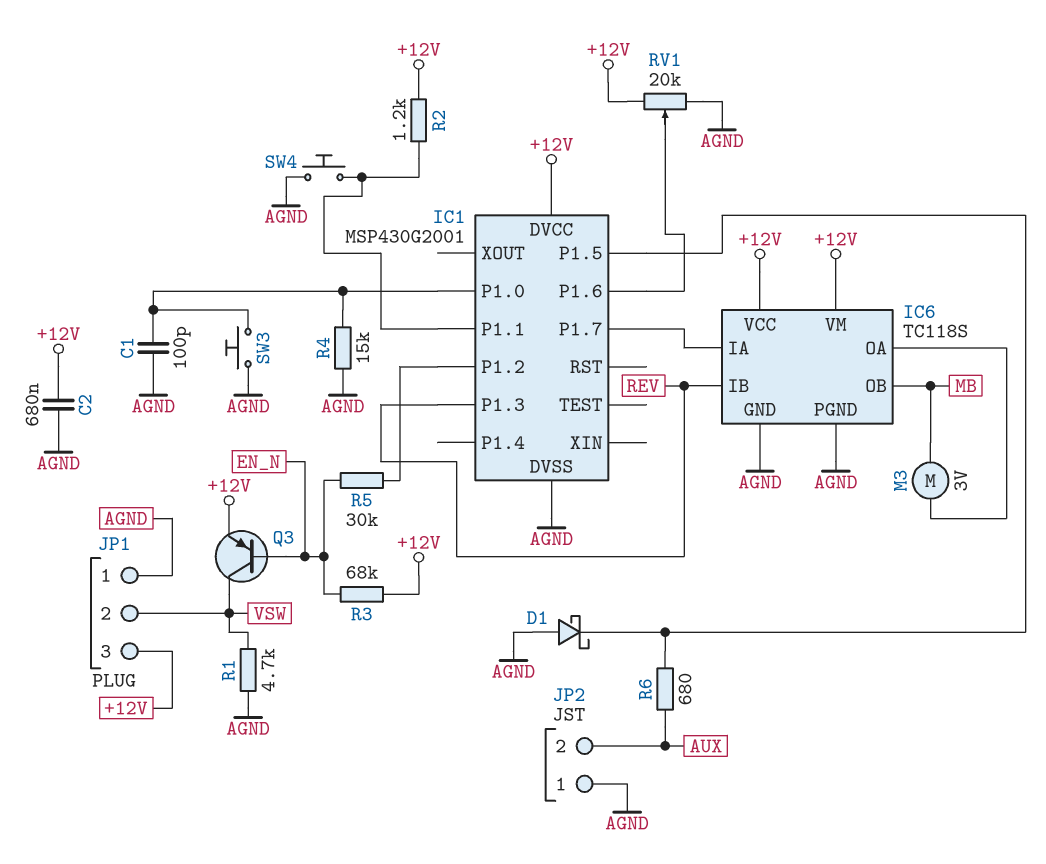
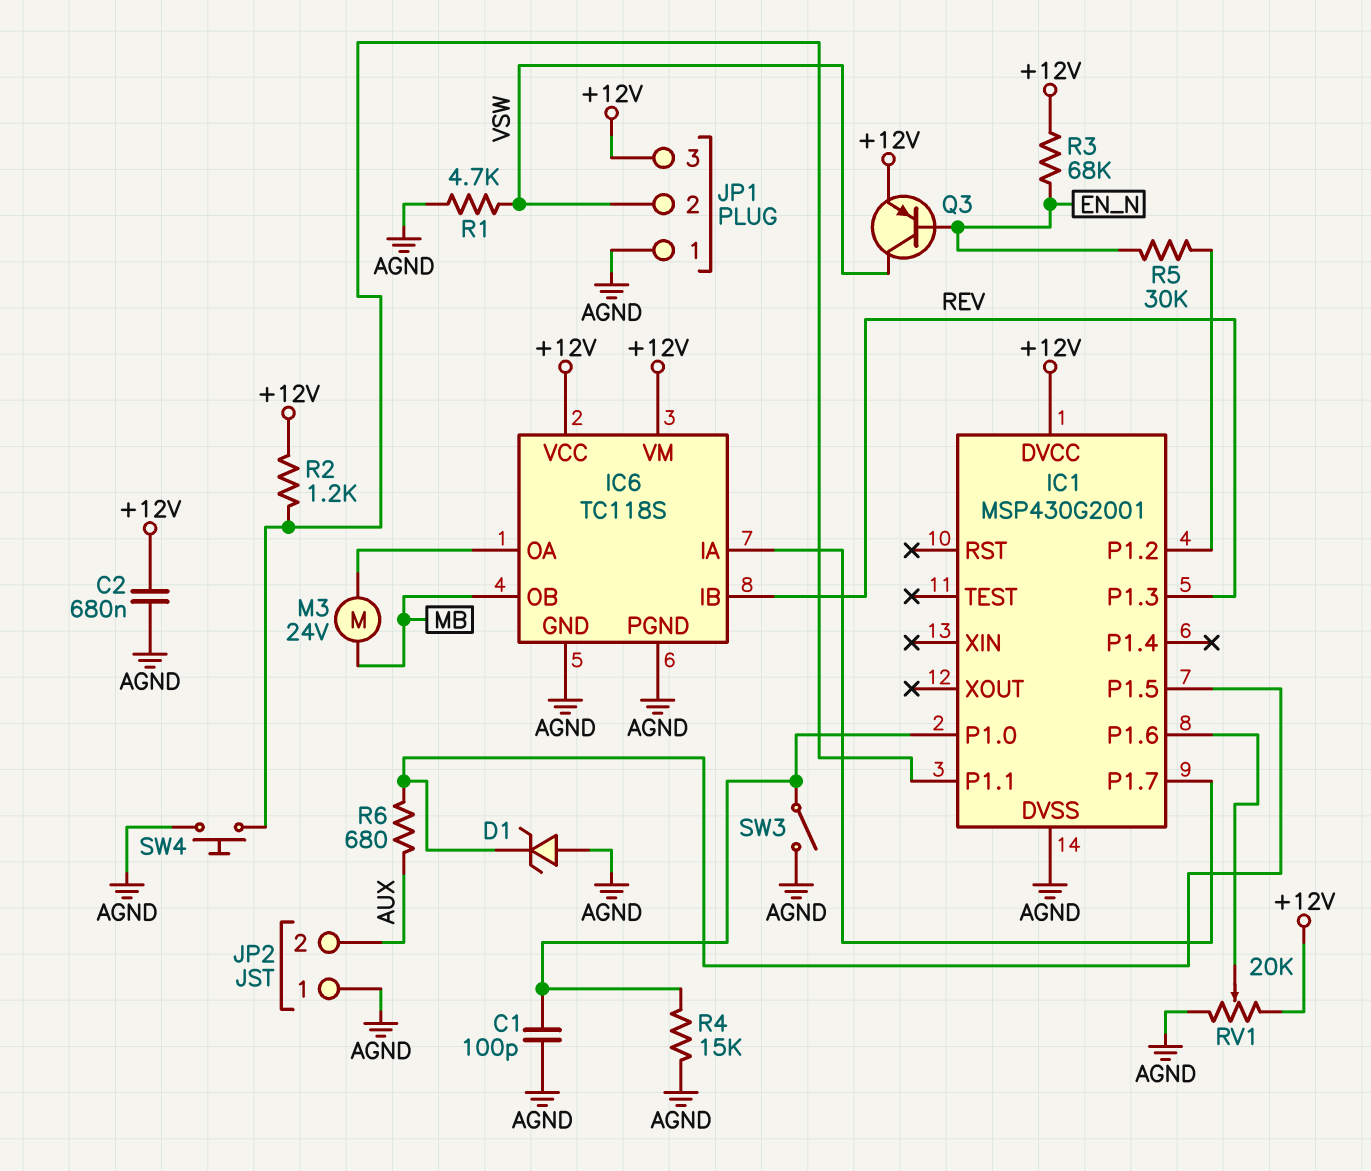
D1: schottky (A AGND, K IC1/P1.5) -> zener (A AGND, K IC1/P1.5)
M3: motor 3V (IC6/OA, MB) -> motor 24V (IC6/OA, MB)
SW3: button (AGND, IC1/P1.0) -> switch (AGND, IC1/P1.0)

